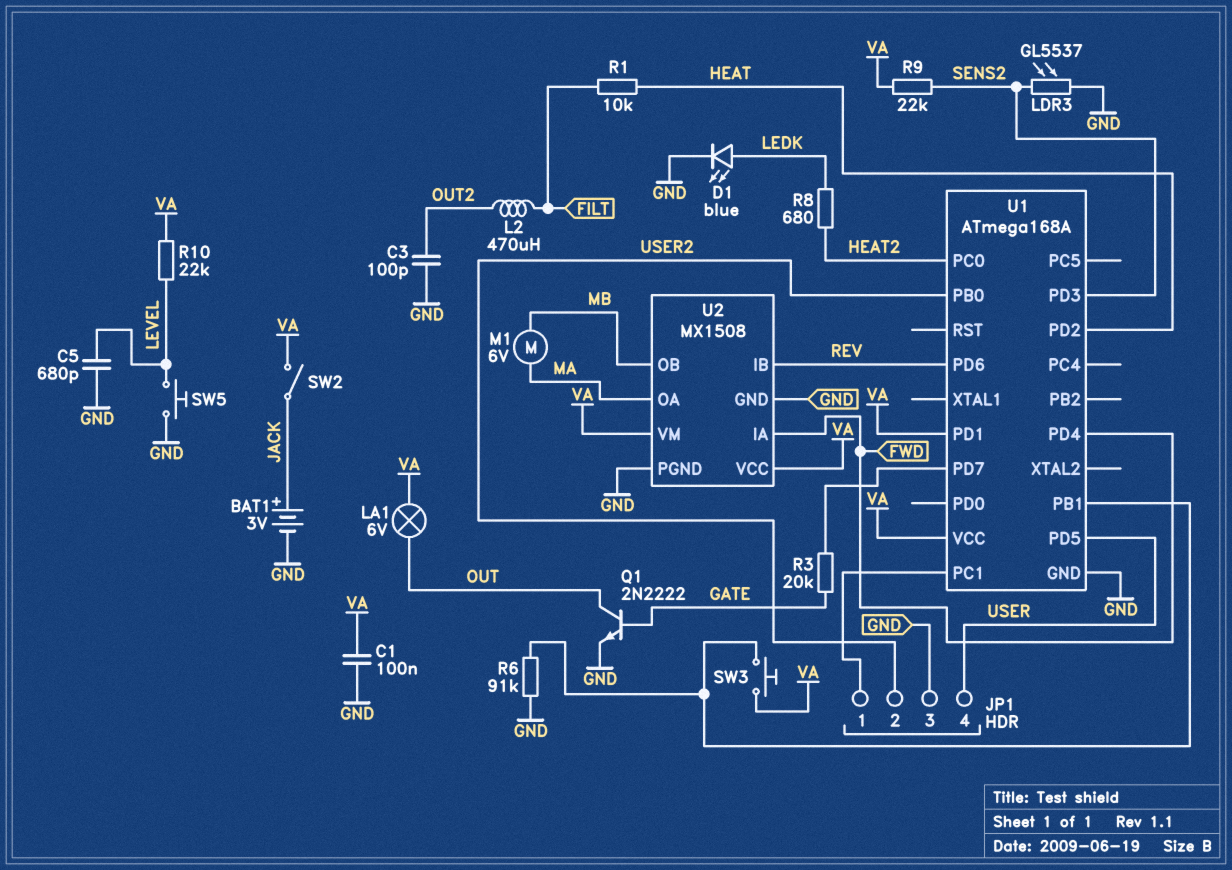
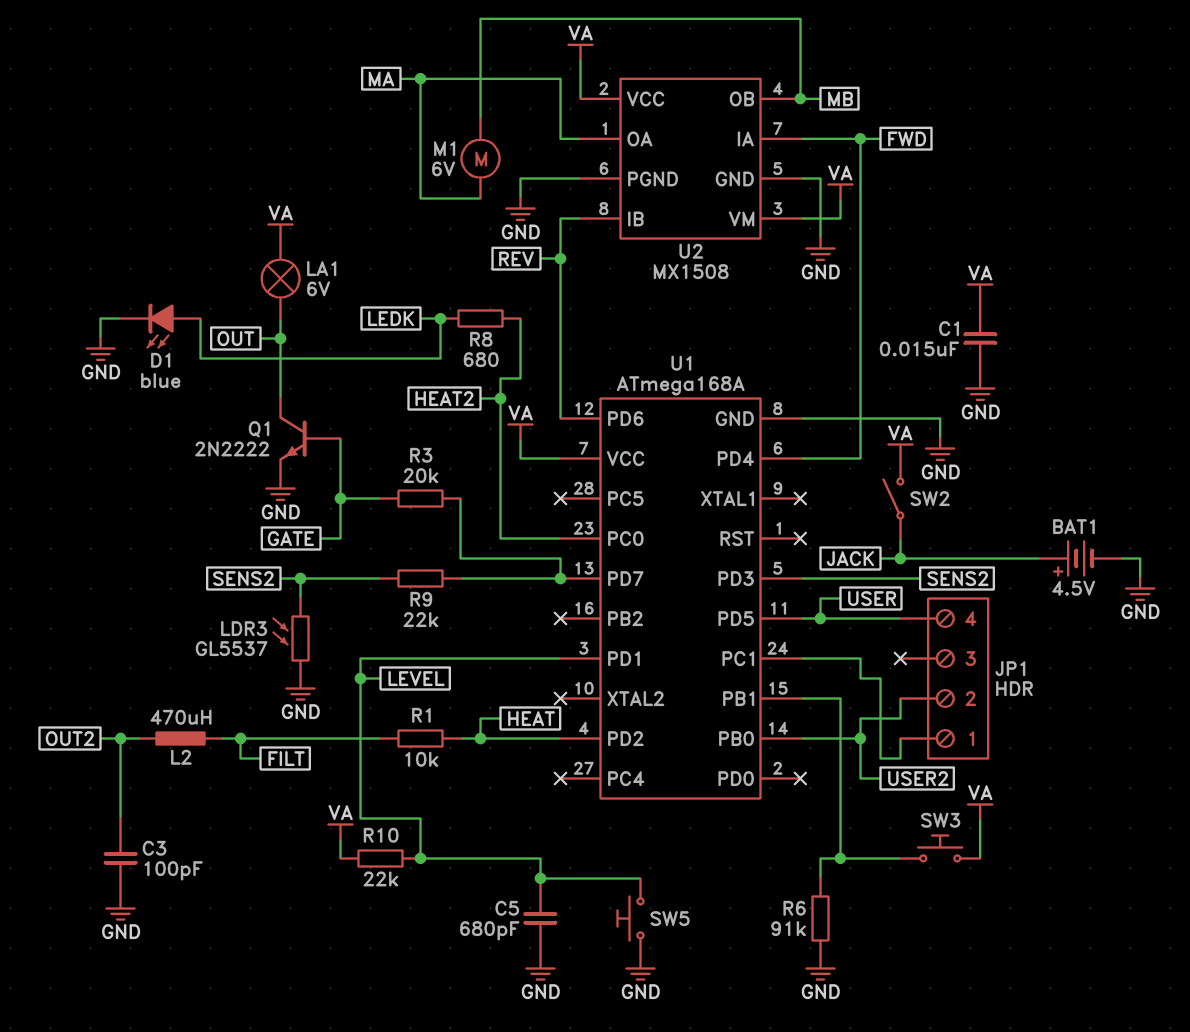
BAT1: 3V (plus JACK, minus GND) -> 4.5V (plus JACK, minus GND)
C1: 100nF (GND, VA) -> 15nF (GND, VA)
JP1 pin 3: GND -> none
R9: 22k (SENS2, VA) -> 22k (SENS2, U1/PD7)
U1 pin PD1: VA -> LEVEL

